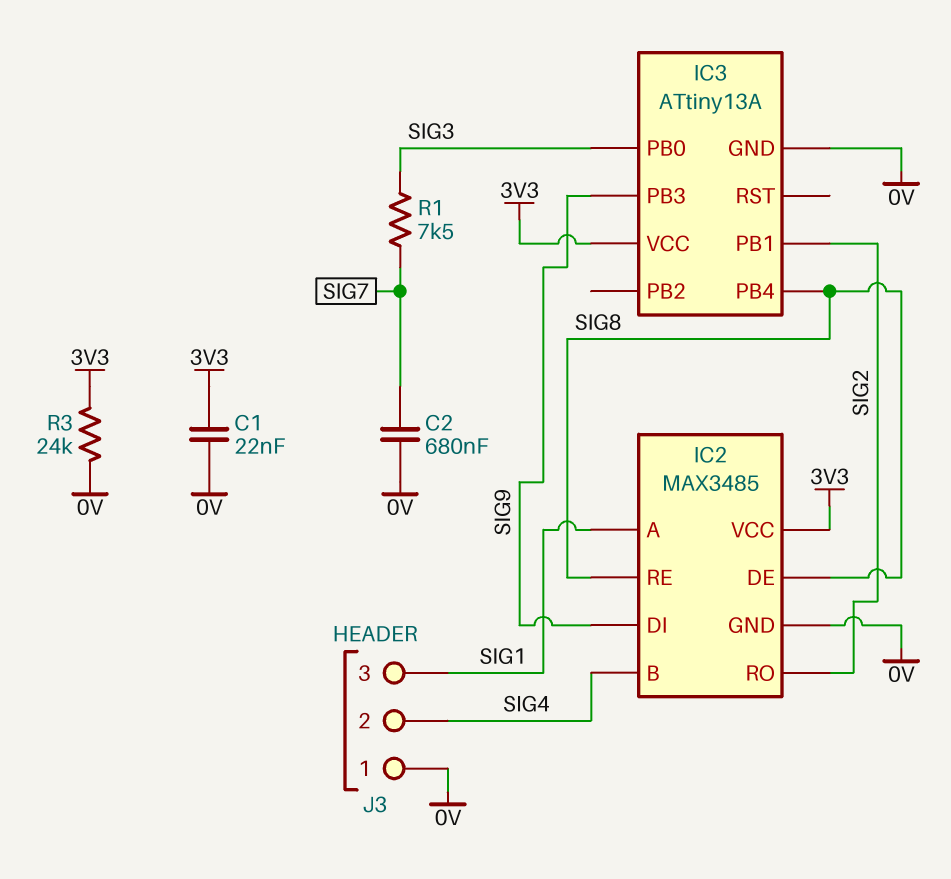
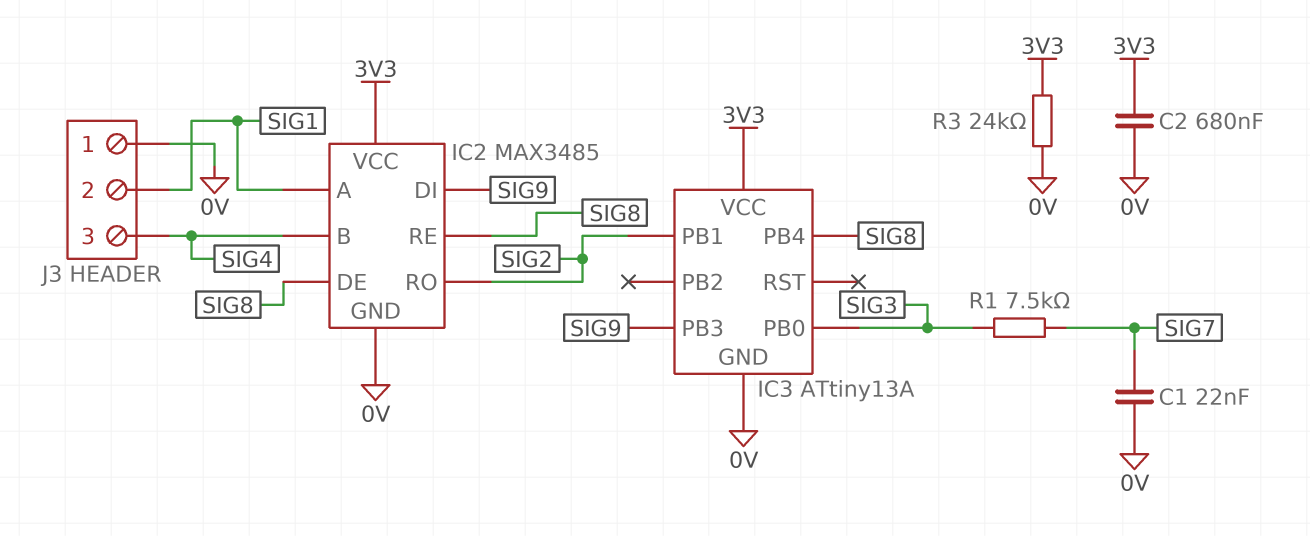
C1: 22nF (0V, 3V3) -> 22nF (0V, SIG7)
C2: 680nF (0V, SIG7) -> 680nF (0V, 3V3)
J3 pin 2: SIG4 -> SIG1
J3 pin 3: SIG1 -> SIG4

